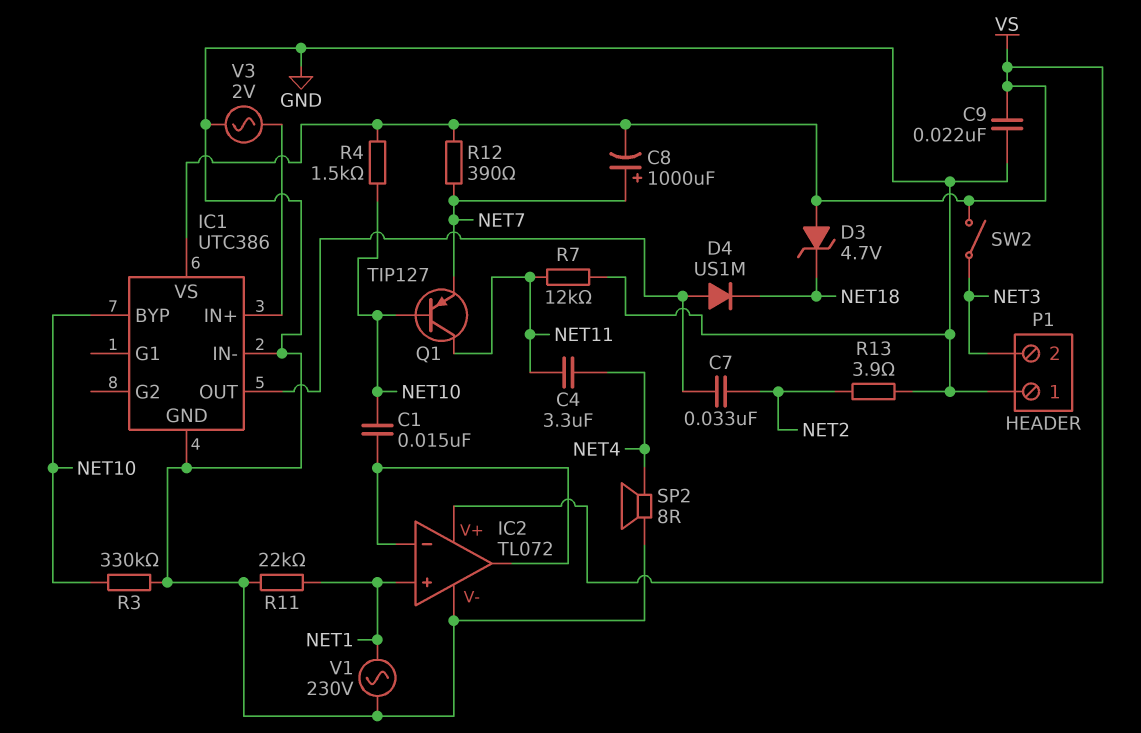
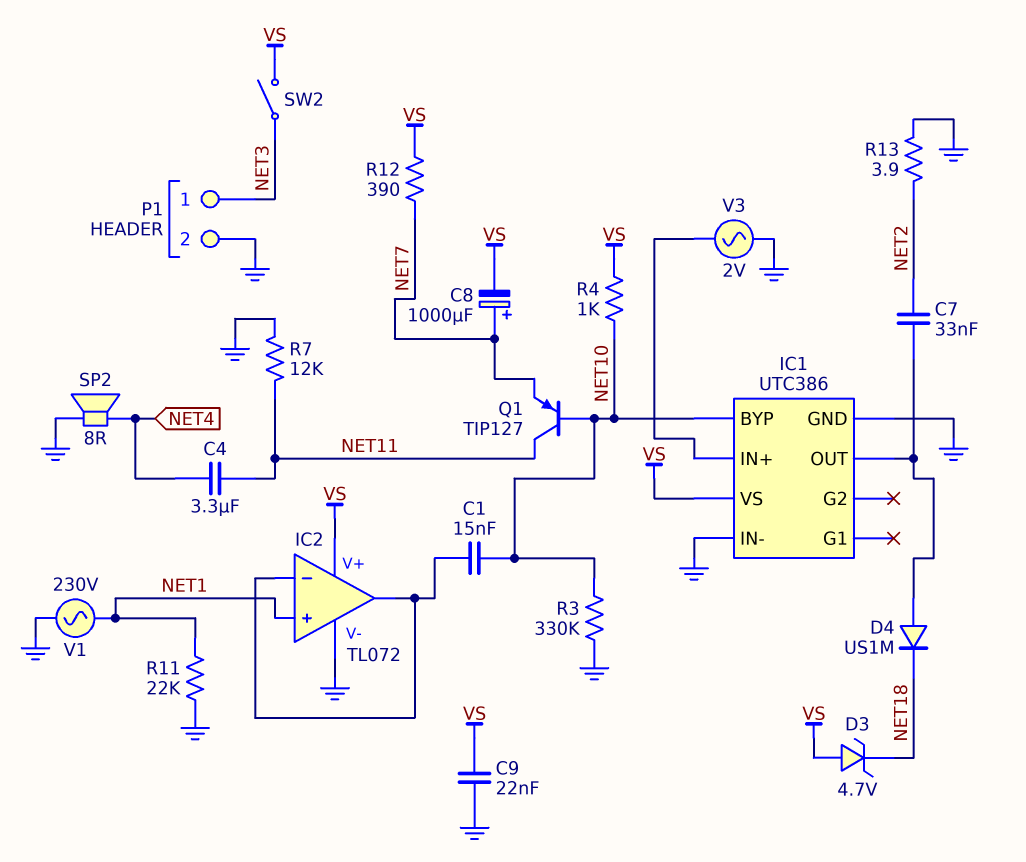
P1 pin 1: GND -> NET3
P1 pin 2: NET3 -> GND
R4: 1.5k (NET10, VS) -> 1k (NET10, VS)

